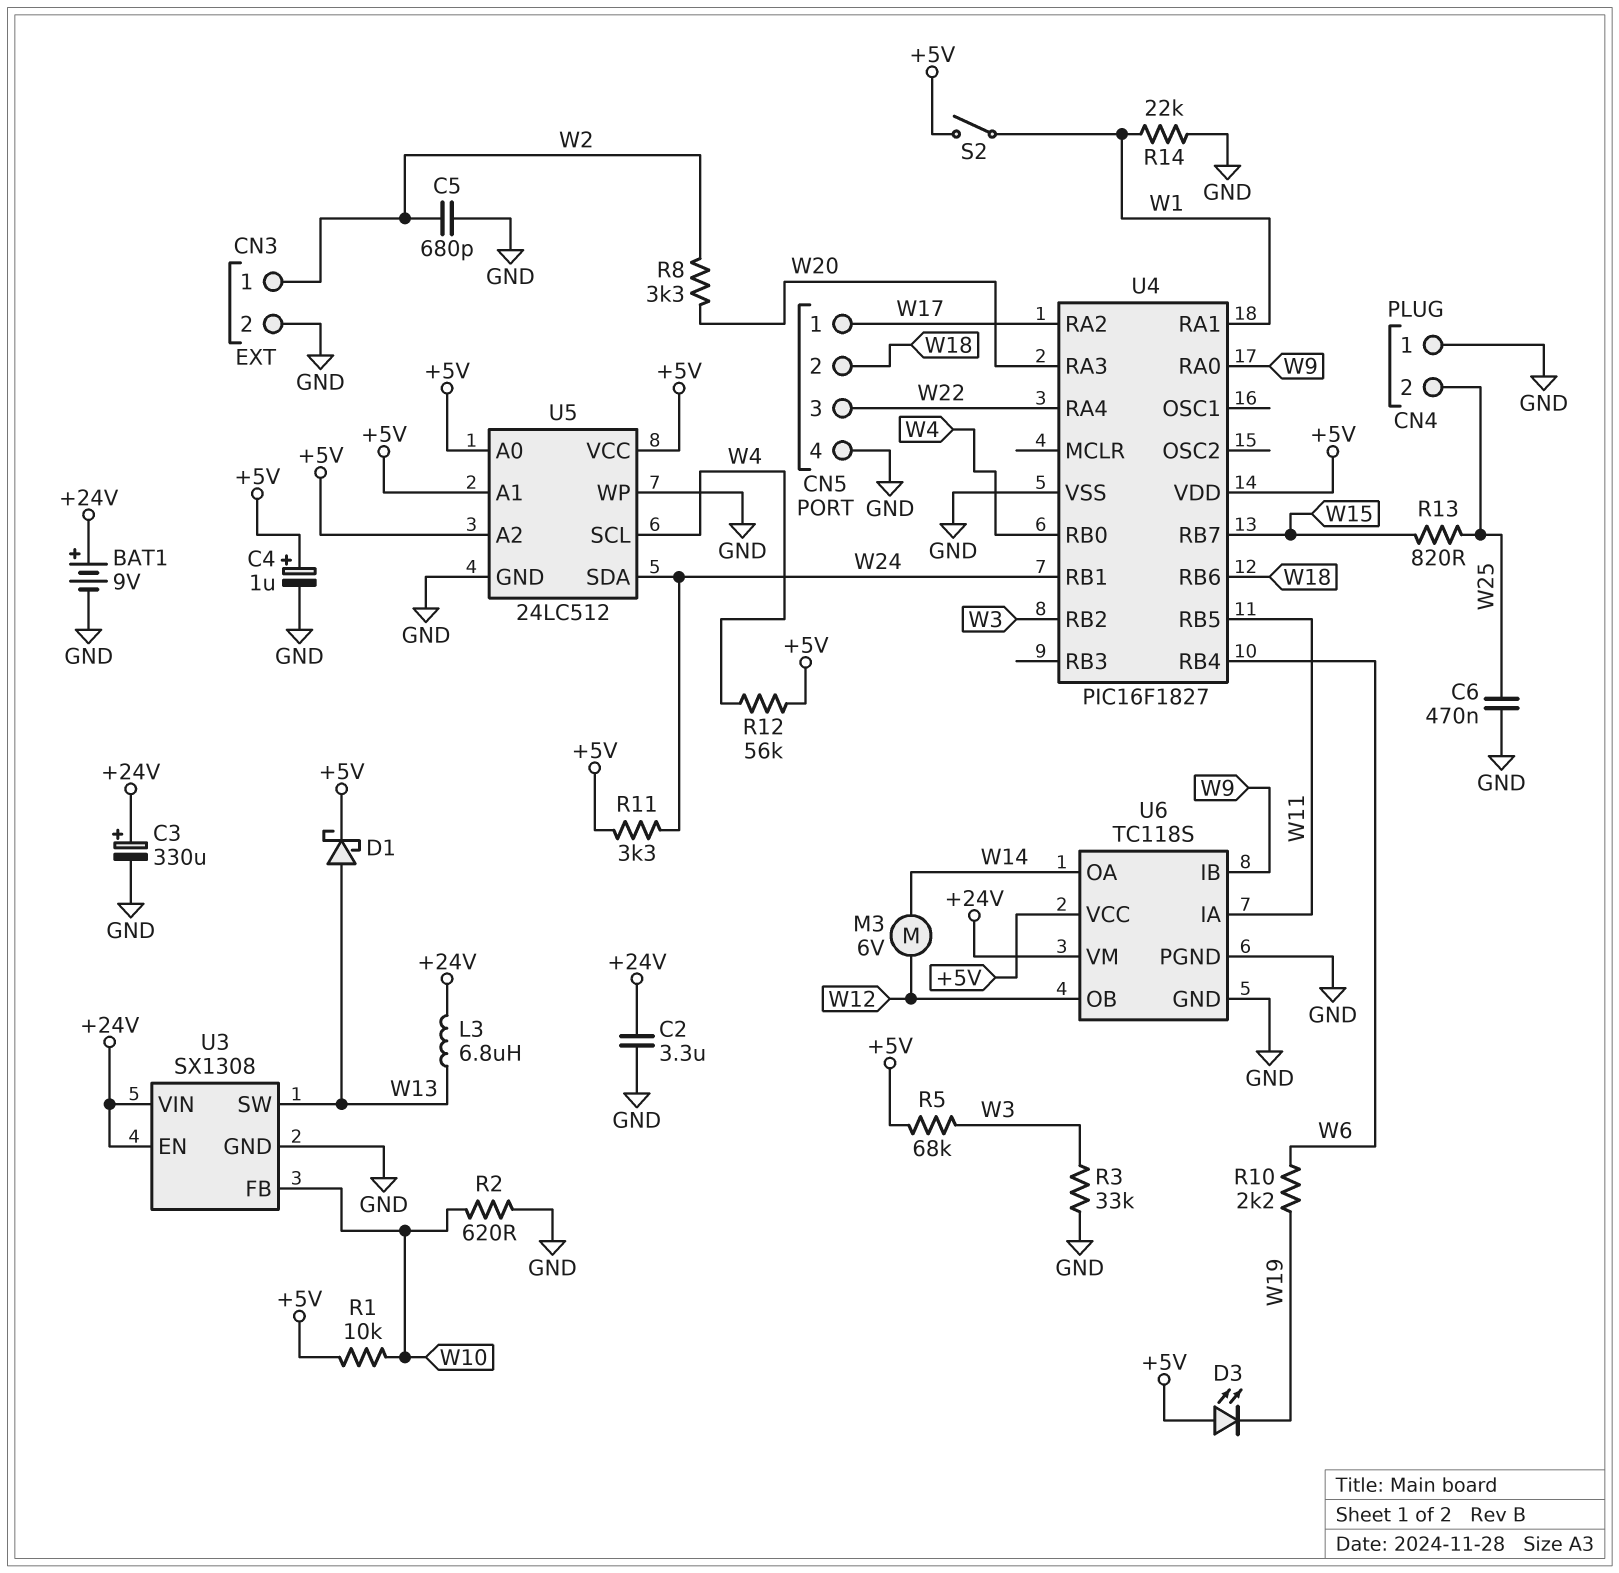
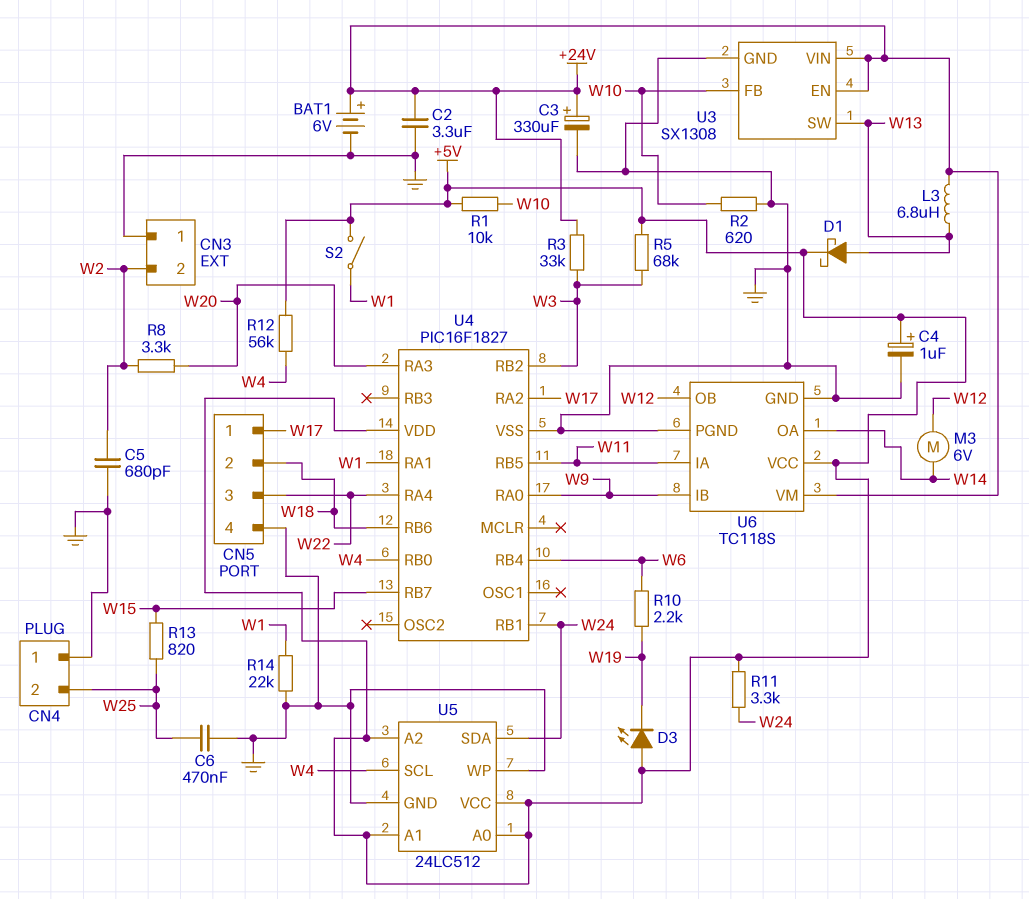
BAT1: 9V (plus +24V, minus GND) -> 6V (plus +24V, minus GND)
CN3 pin 1: W2 -> GND
CN3 pin 2: GND -> W2
R3: 33k (GND, W3) -> 33k (+24V, W3)

